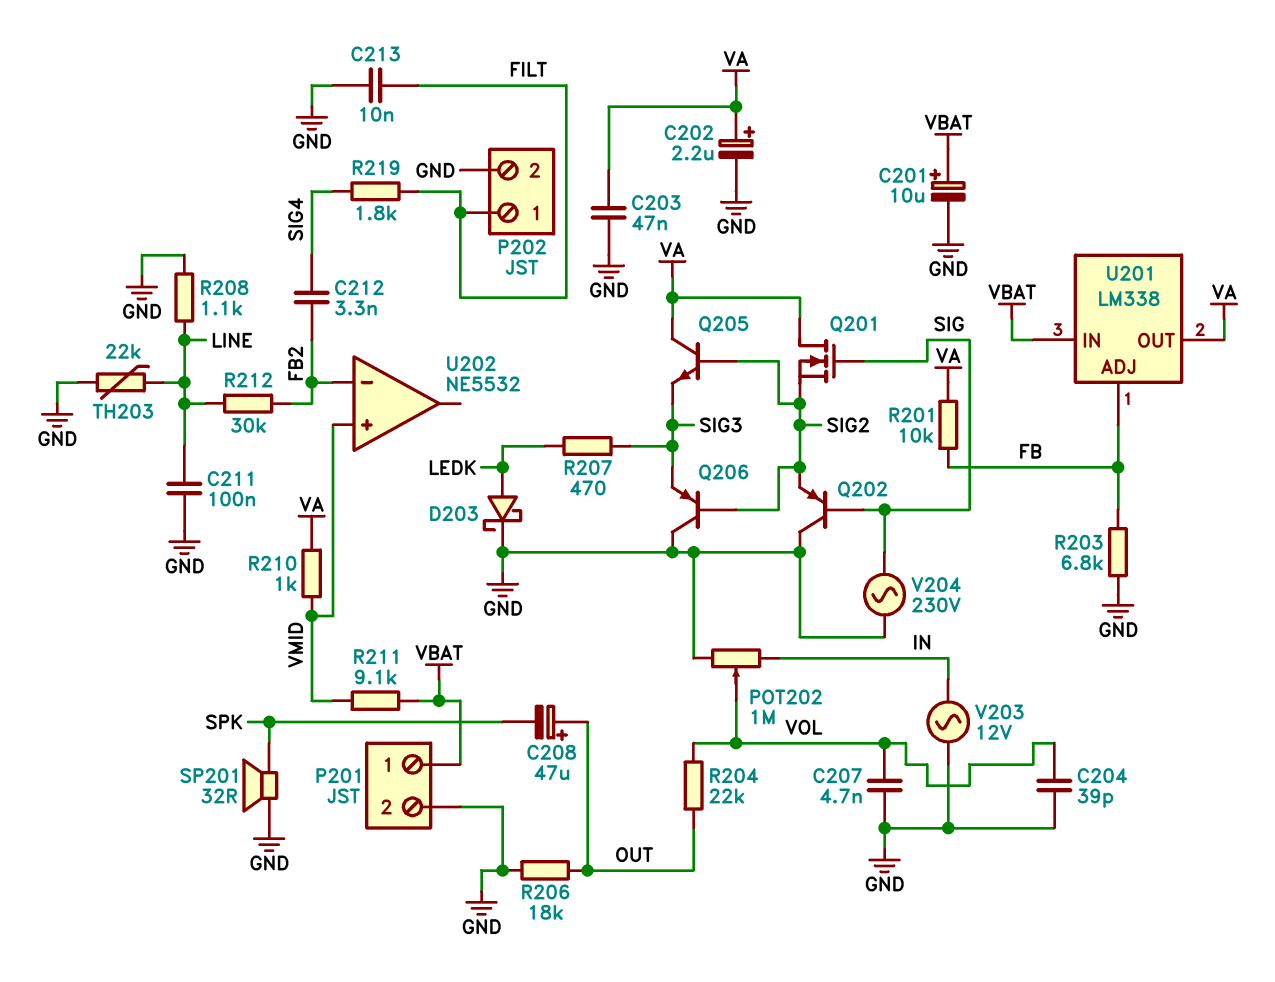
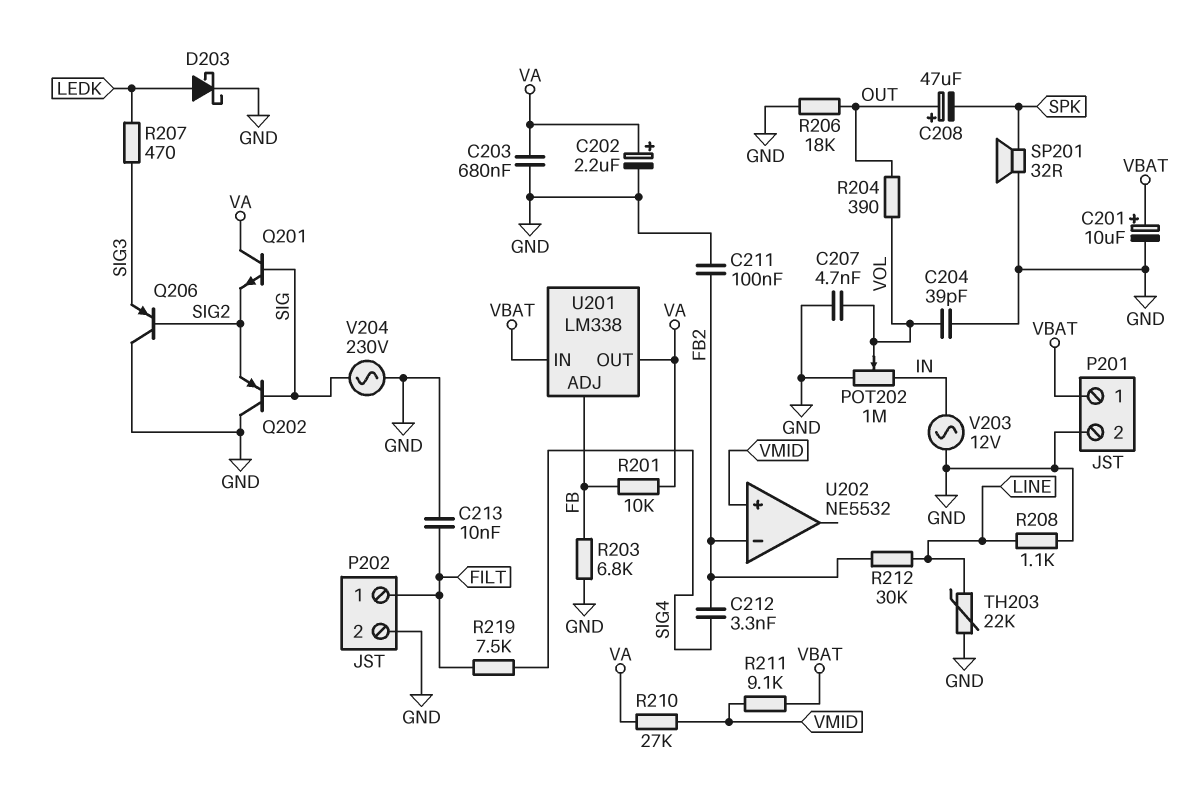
C203: 47nF (GND, VA) -> 680nF (GND, VA)
C211: 100nF (GND, LINE) -> 100nF (FB2, GND)
Q201: NMOS (G SIG, D VA, S SIG2) -> NPN (B SIG, C VA, E SIG2)
Q205: NPN (B SIG2, C VA, E SIG3) -> none
R204: 22k (OUT, VOL) -> 390 (OUT, VOL)
R210: 1k (VA, VMID) -> 27k (VA, VMID)
R219: 1.8k (FILT, SIG4) -> 7.5k (FILT, SIG4)

